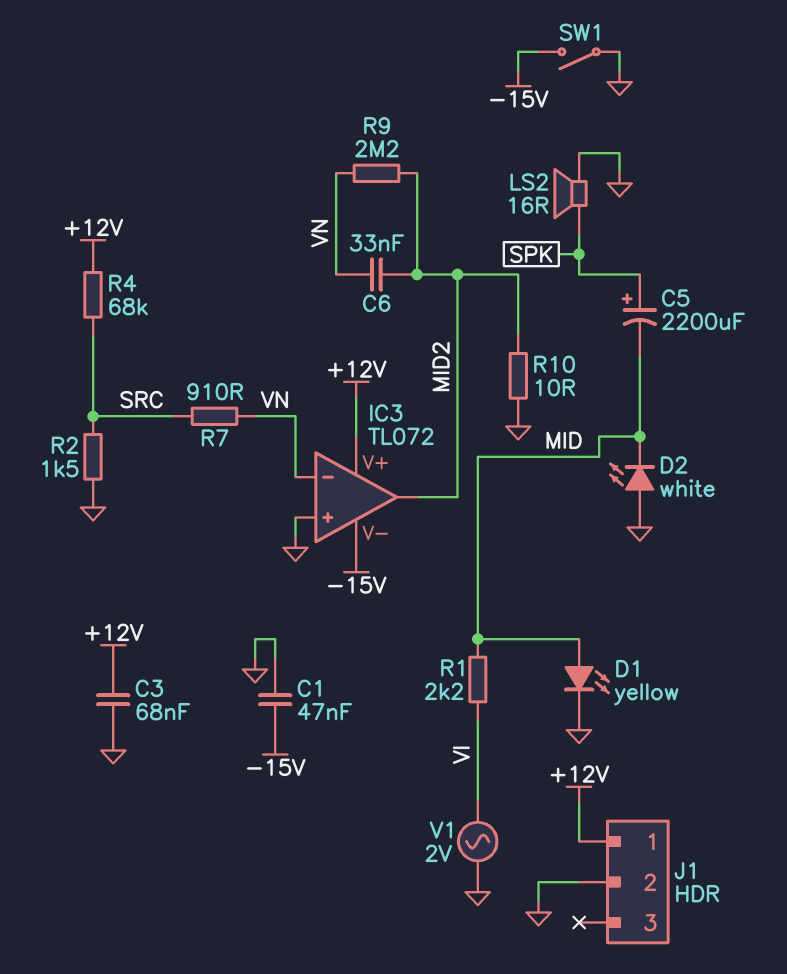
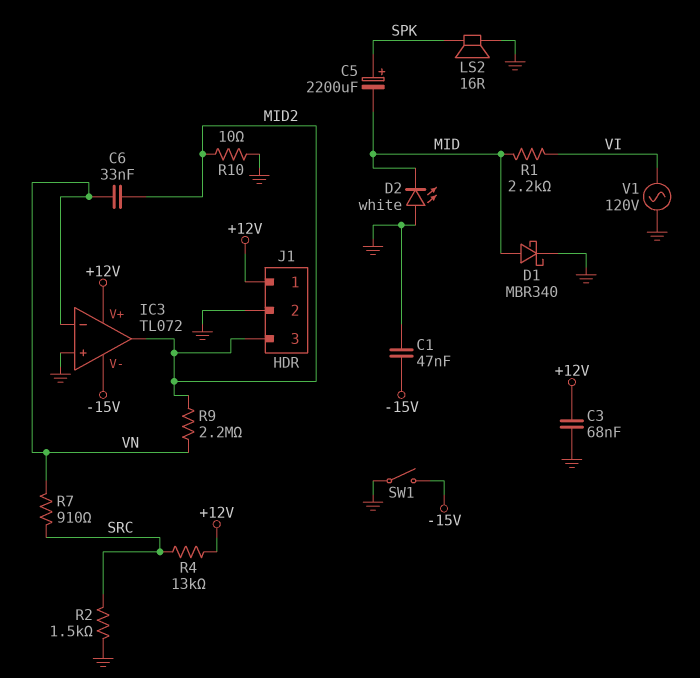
D1: LED yellow (A MID, K GND) -> schottky MBR340 (A MID, K GND)
J1 pin 3: none -> MID2
R4: 68k (+12V, SRC) -> 13k (+12V, SRC)
V1: AC 2V (GND, VI) -> AC 120V (GND, VI)

